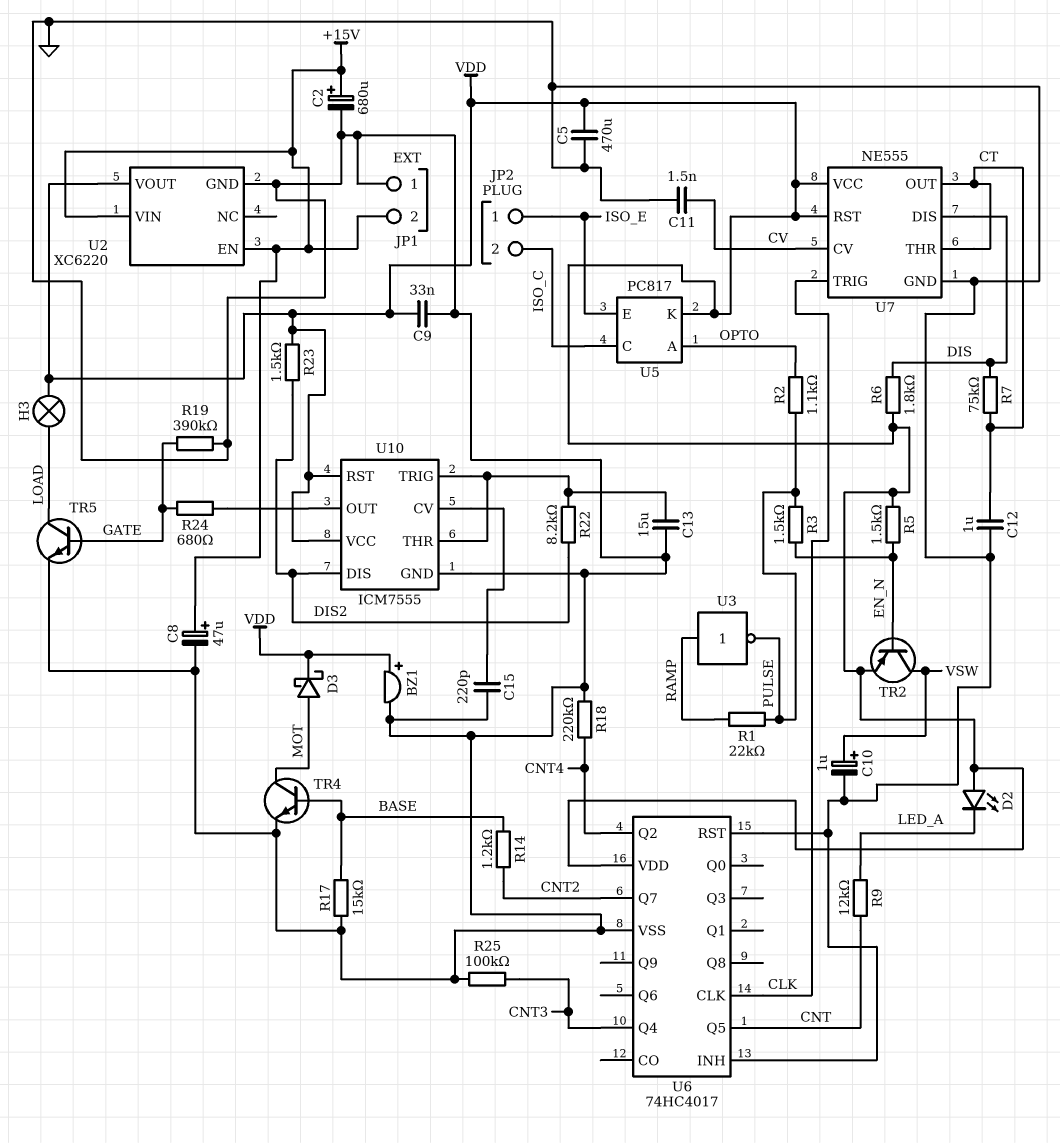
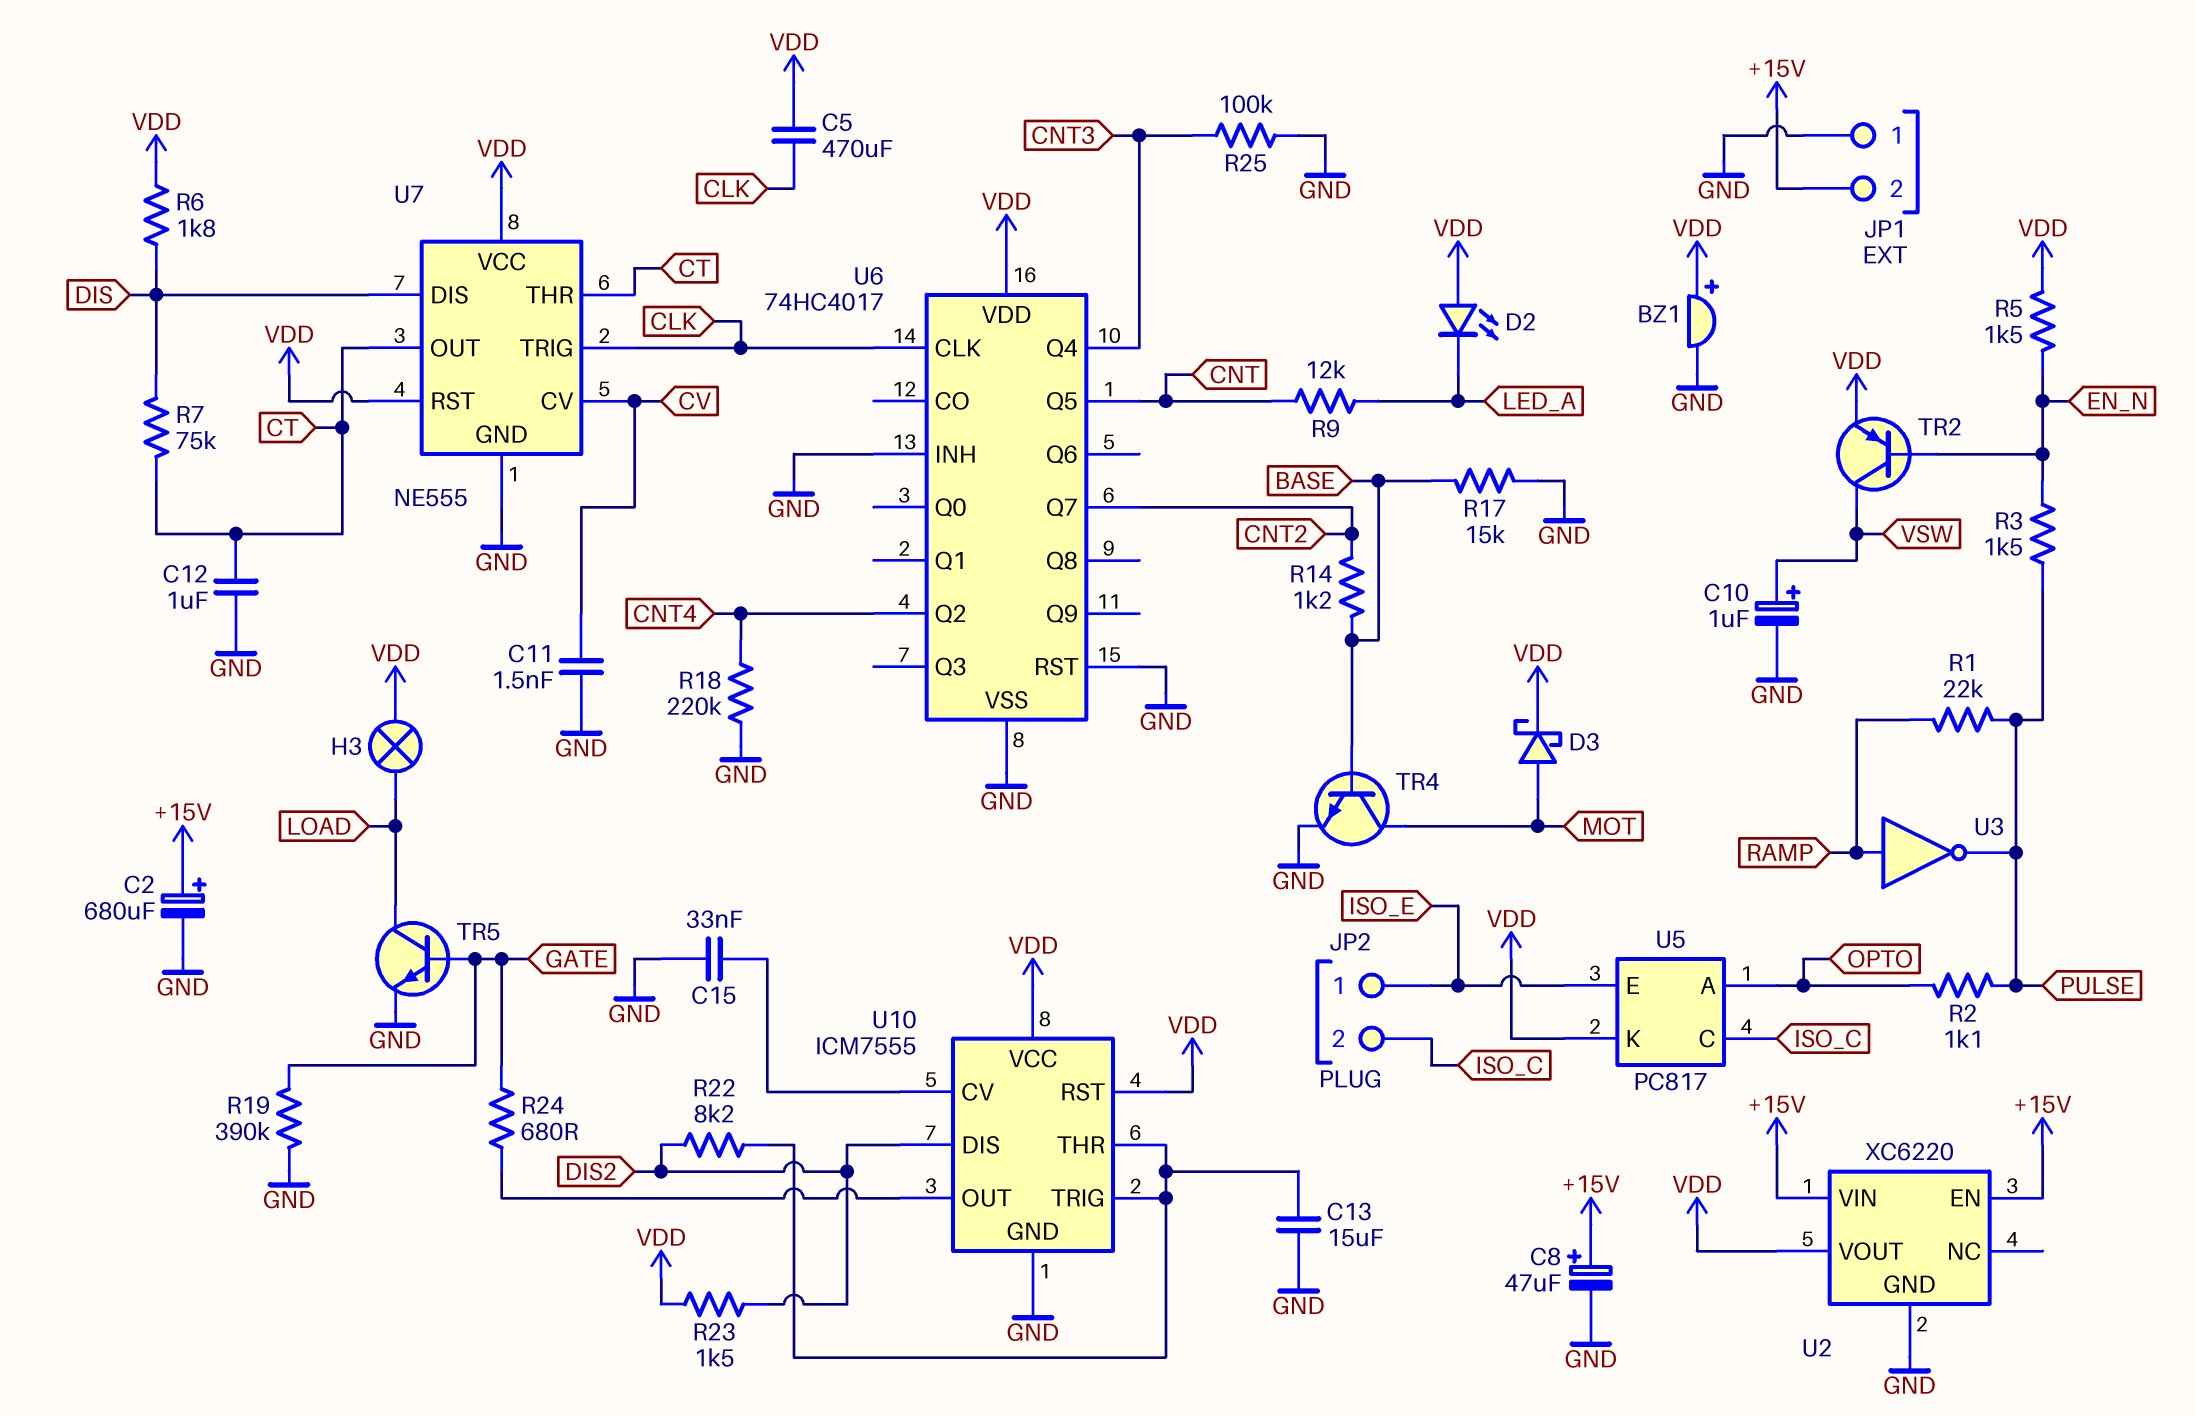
C5: 470uF (GND, VDD) -> 470uF (CLK, VDD)
C9: 33nF (GND, VDD) -> none
C15: 220pF (GND, U10/CV) -> 33nF (GND, U10/CV)

